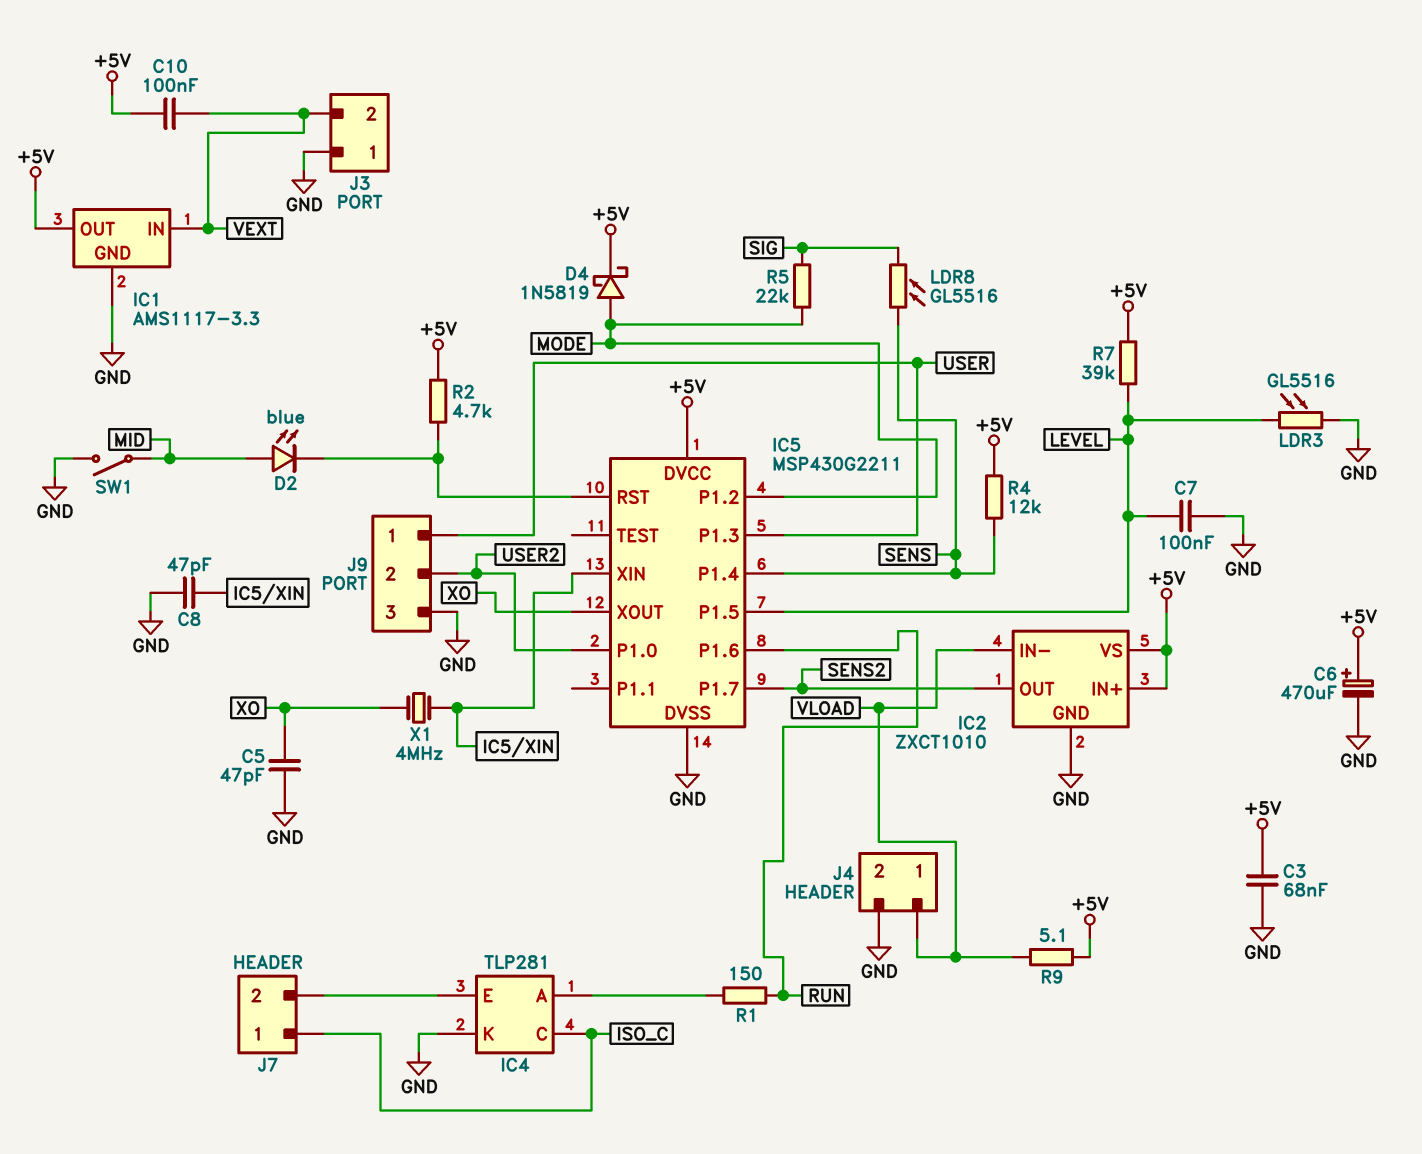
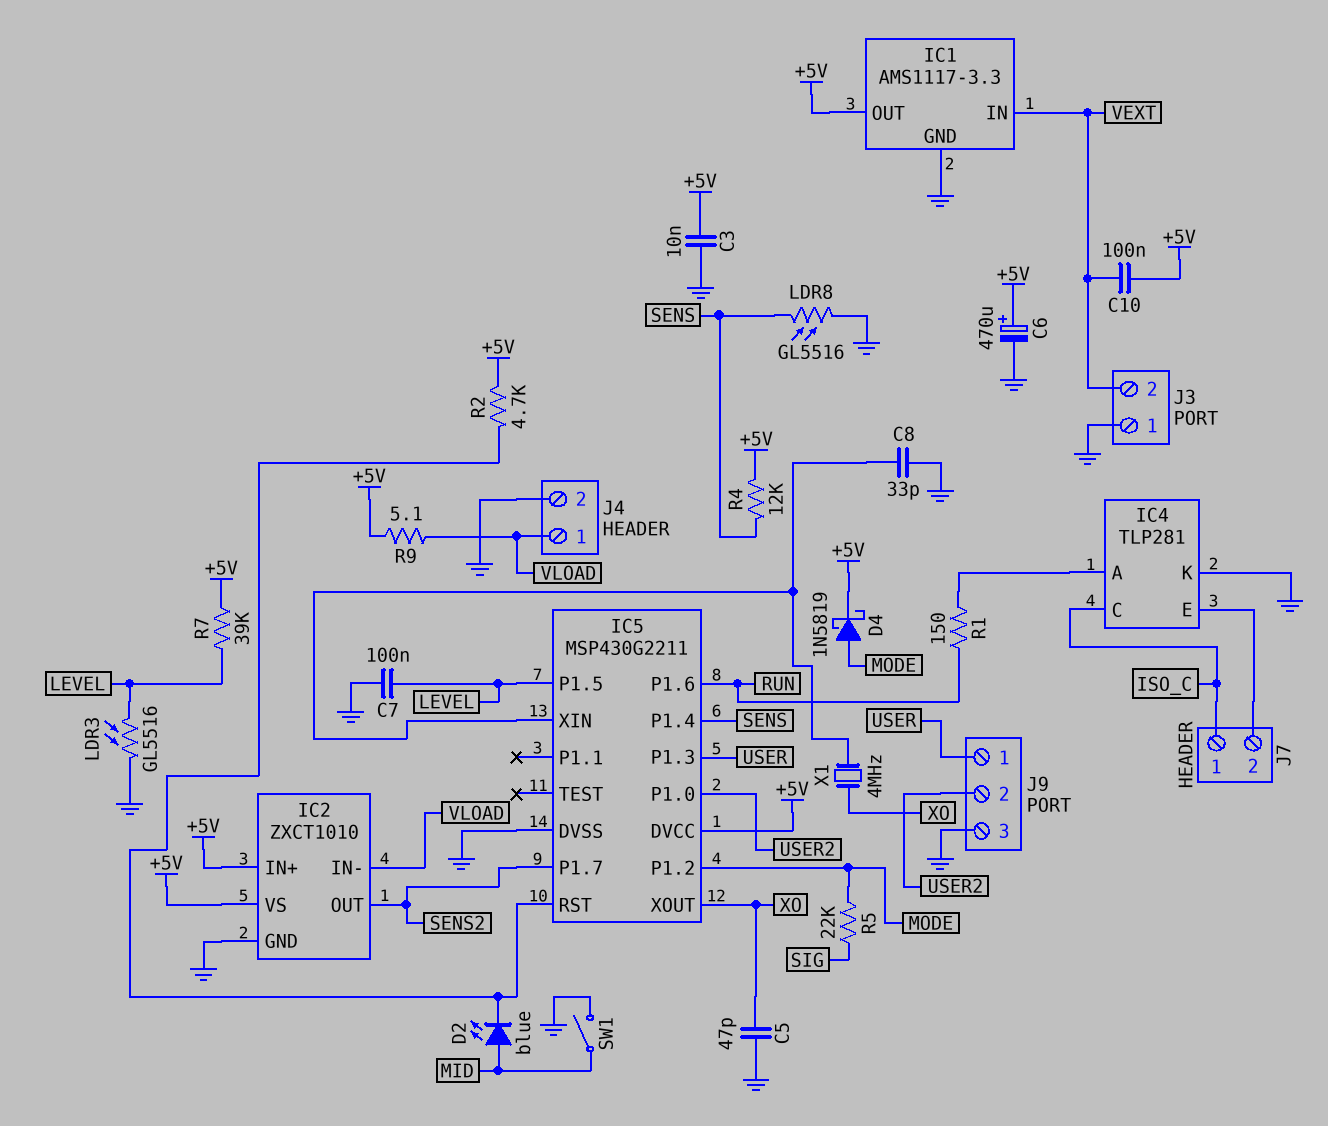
C3: 68nF (+5V, GND) -> 10nF (+5V, GND)
C8: 47pF (GND, IC5/XIN) -> 33pF (GND, IC5/XIN)
LDR8: GL5516 (SENS, SIG) -> GL5516 (GND, SENS)

